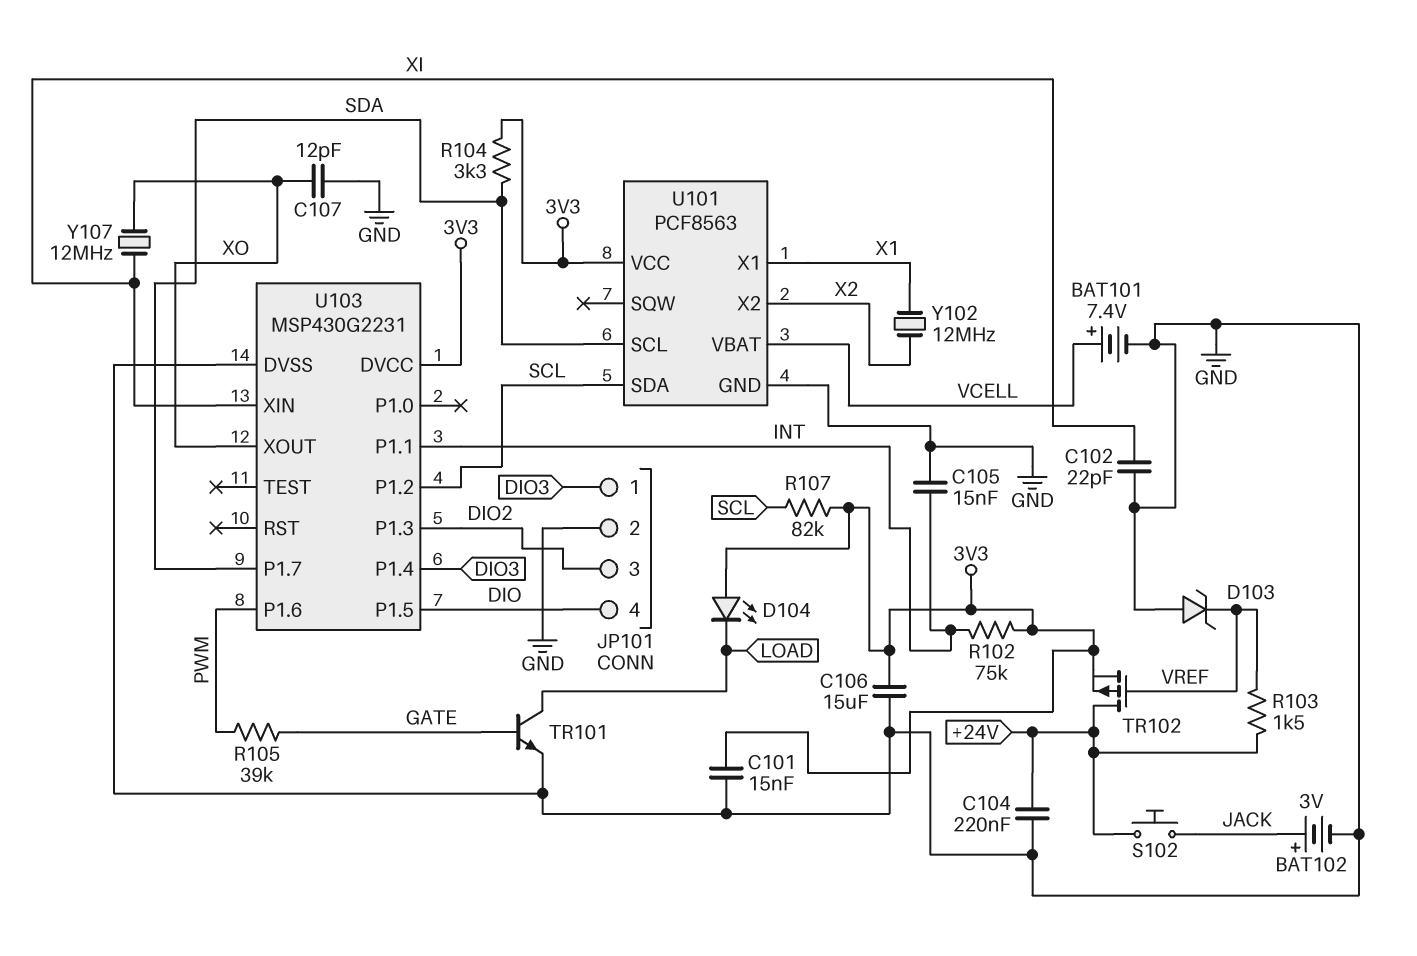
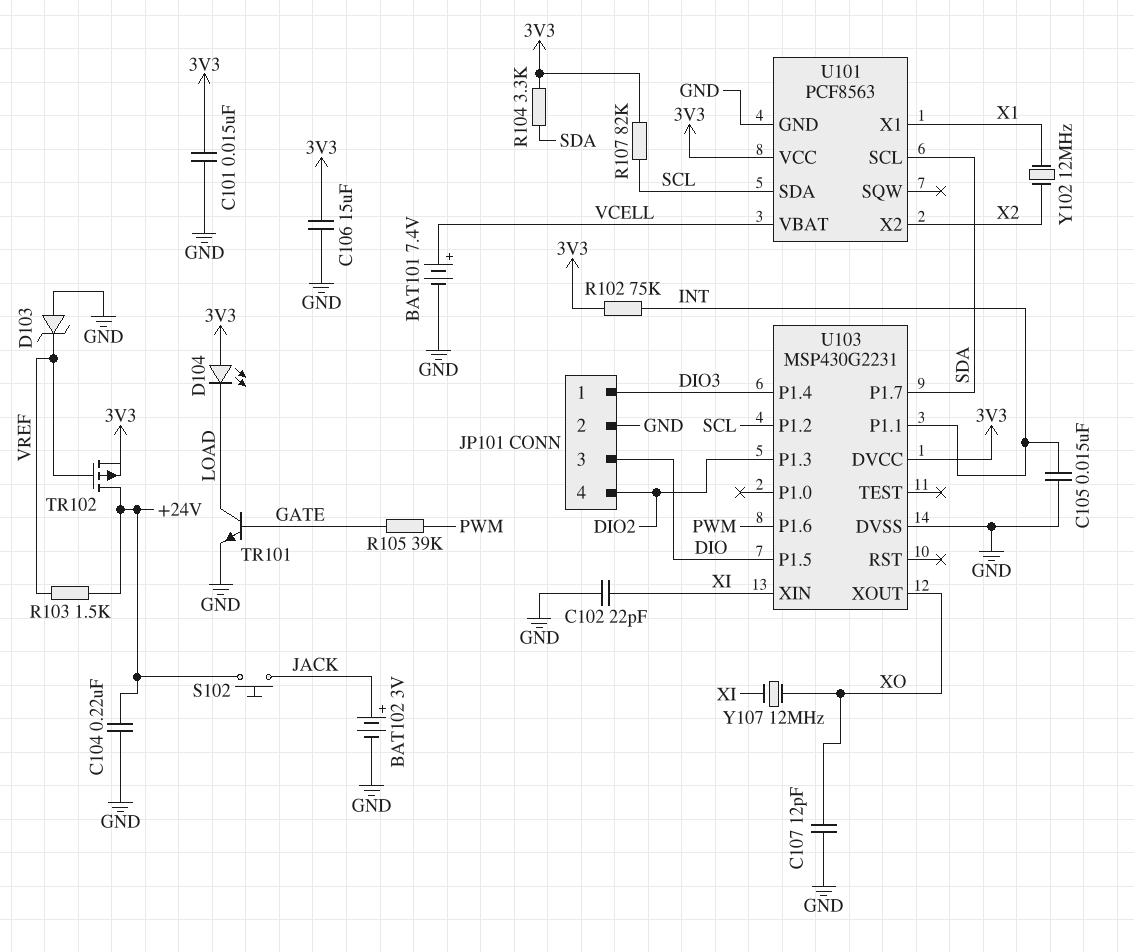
JP101 pin 3: DIO2 -> DIO
JP101 pin 4: DIO -> DIO2

